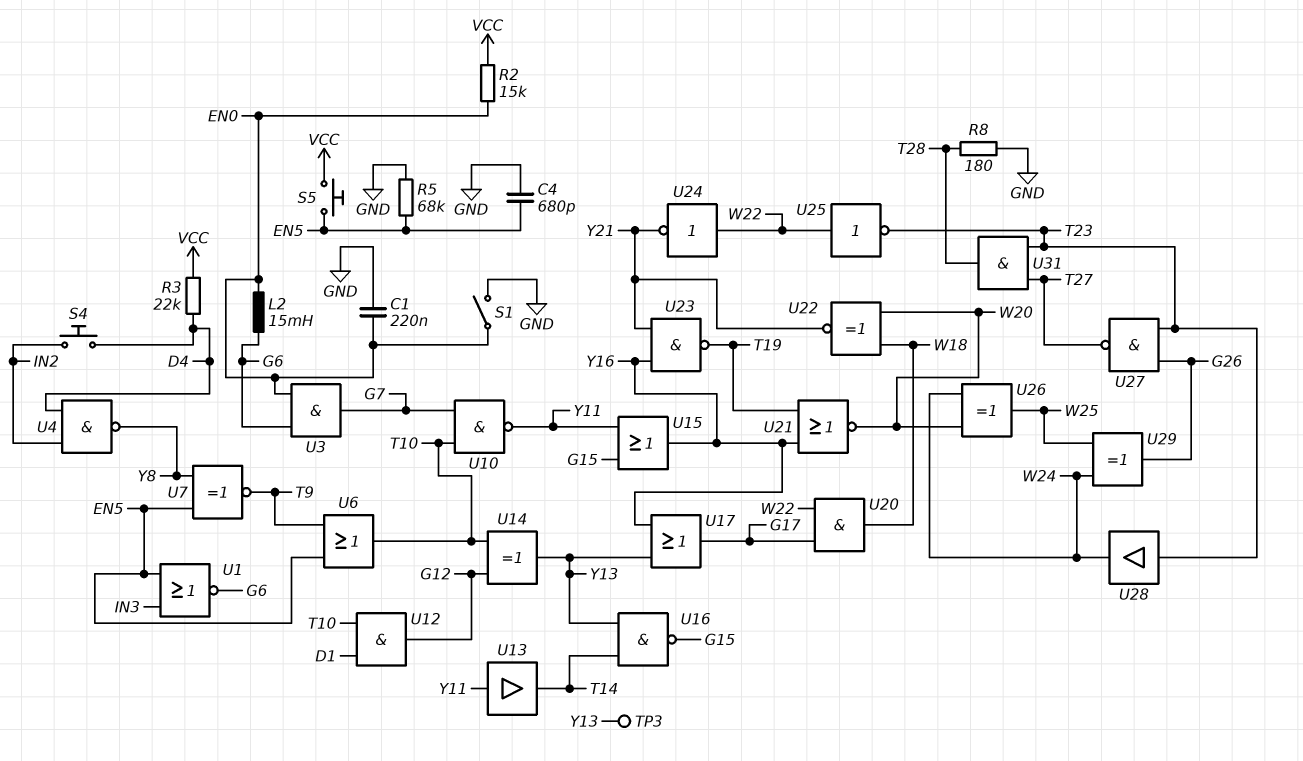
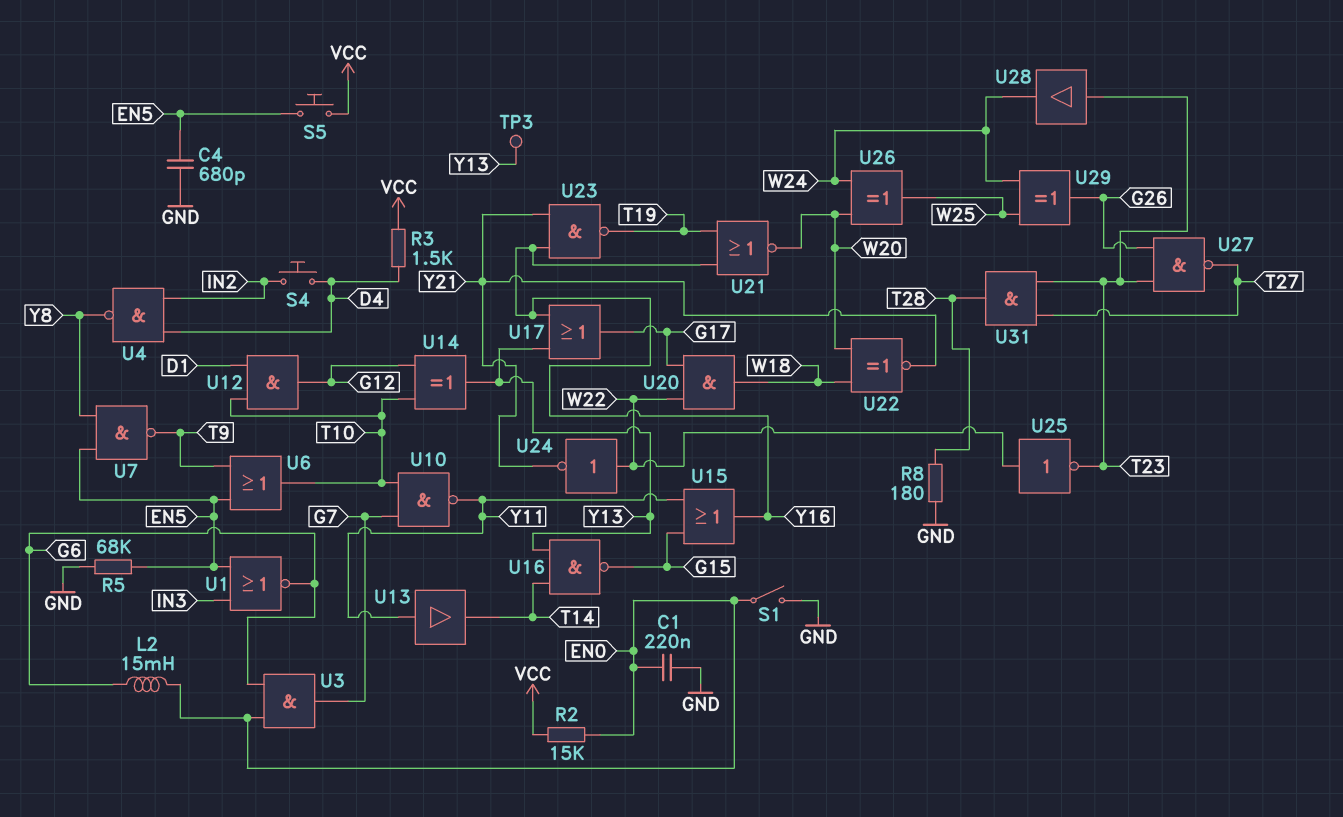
R3: 22k (D4, VCC) -> 1.5k (D4, VCC)
U7: XNOR (in EN5, in Y8, out T9) -> NAND (in EN5, in Y8, out T9)

